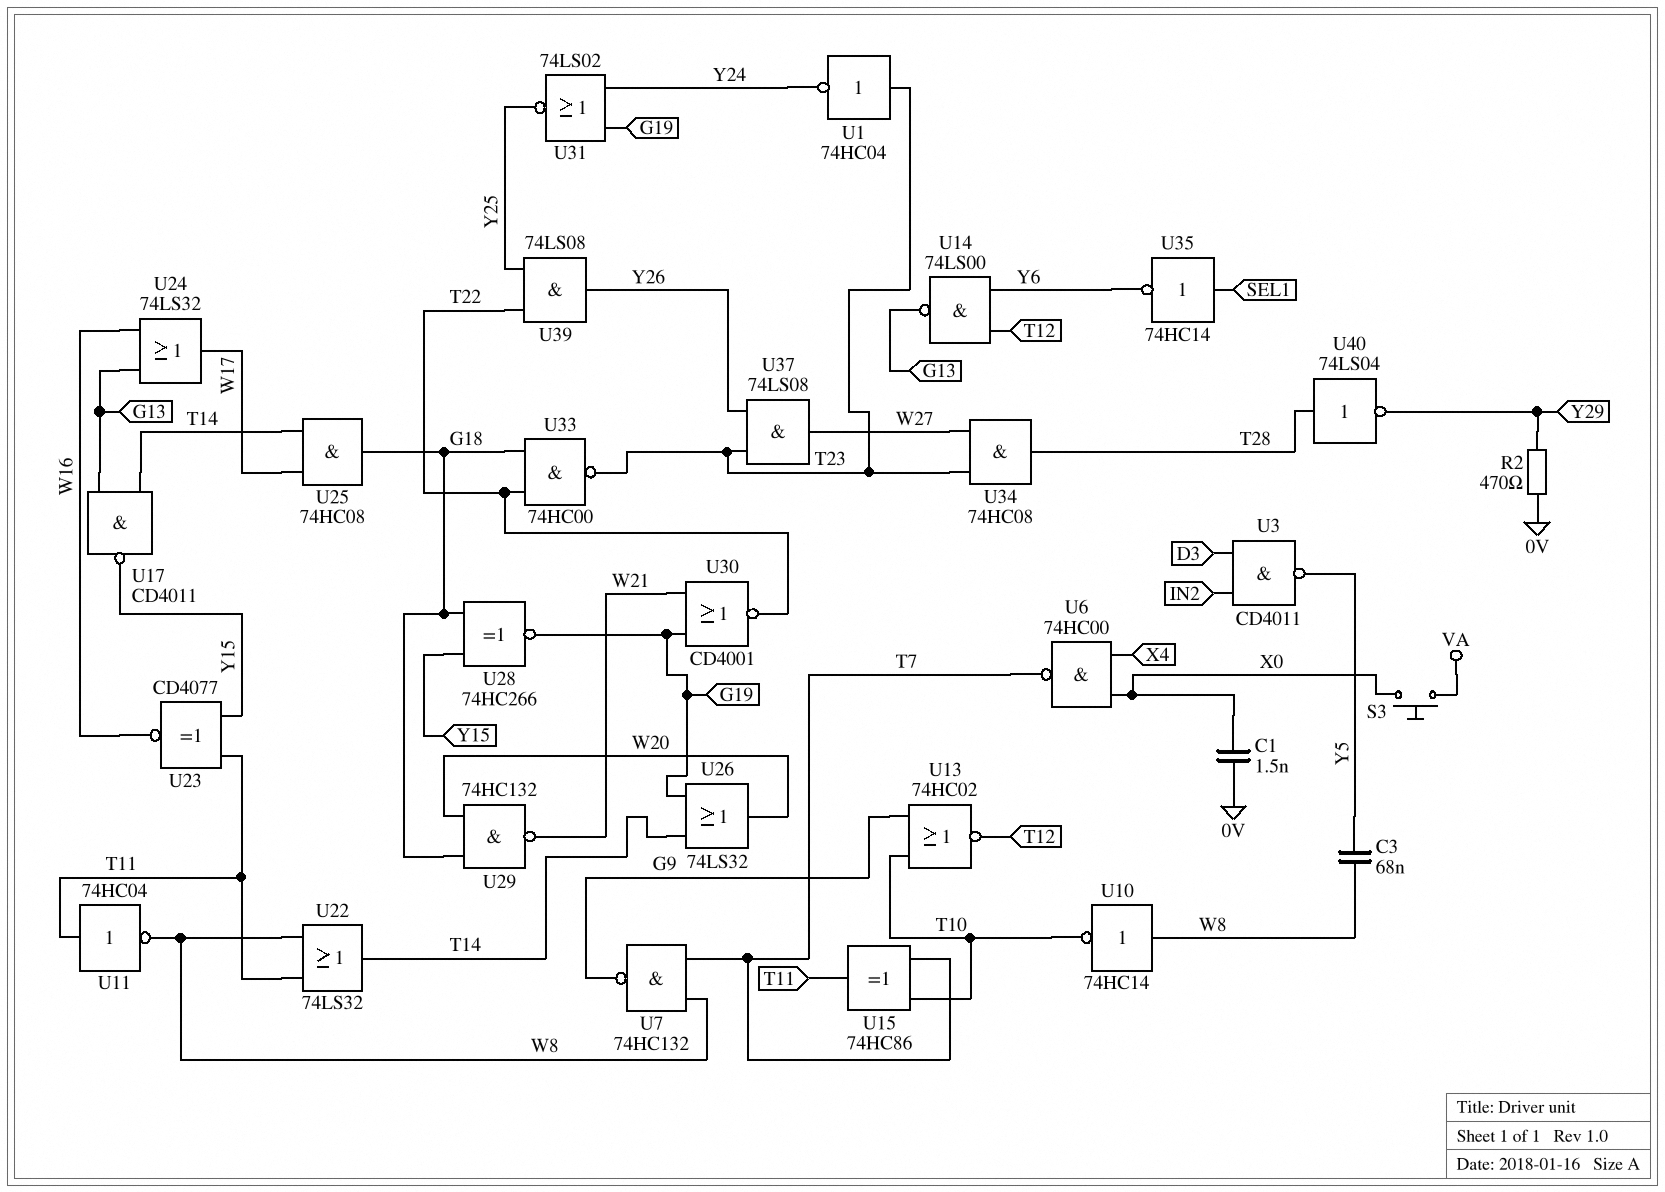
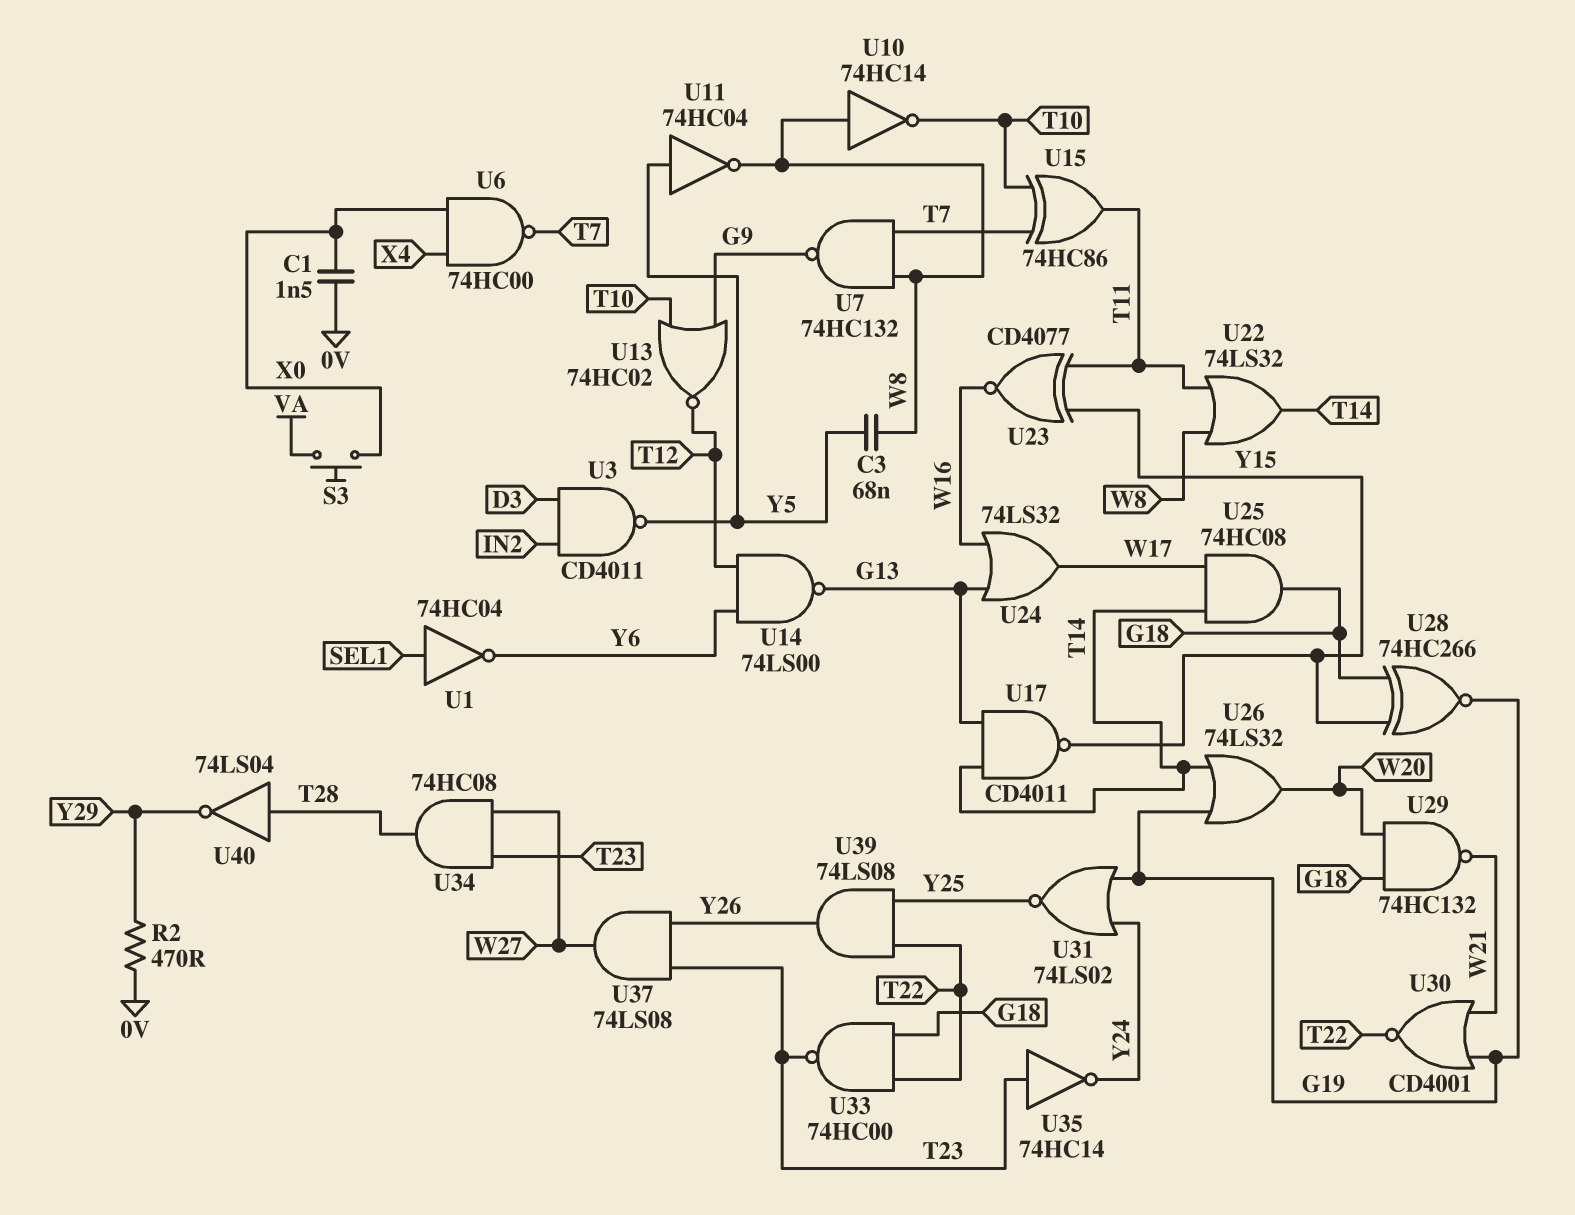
U1: NOT 74HC04 (in T23, out Y24) -> NOT 74HC04 (in SEL1, out Y6)
U11: NOT 74HC04 (in T11, out W8) -> NOT 74HC04 (in Y5, out W8)
U35: NOT 74HC14 (in SEL1, out Y6) -> NOT 74HC14 (in T23, out Y24)

